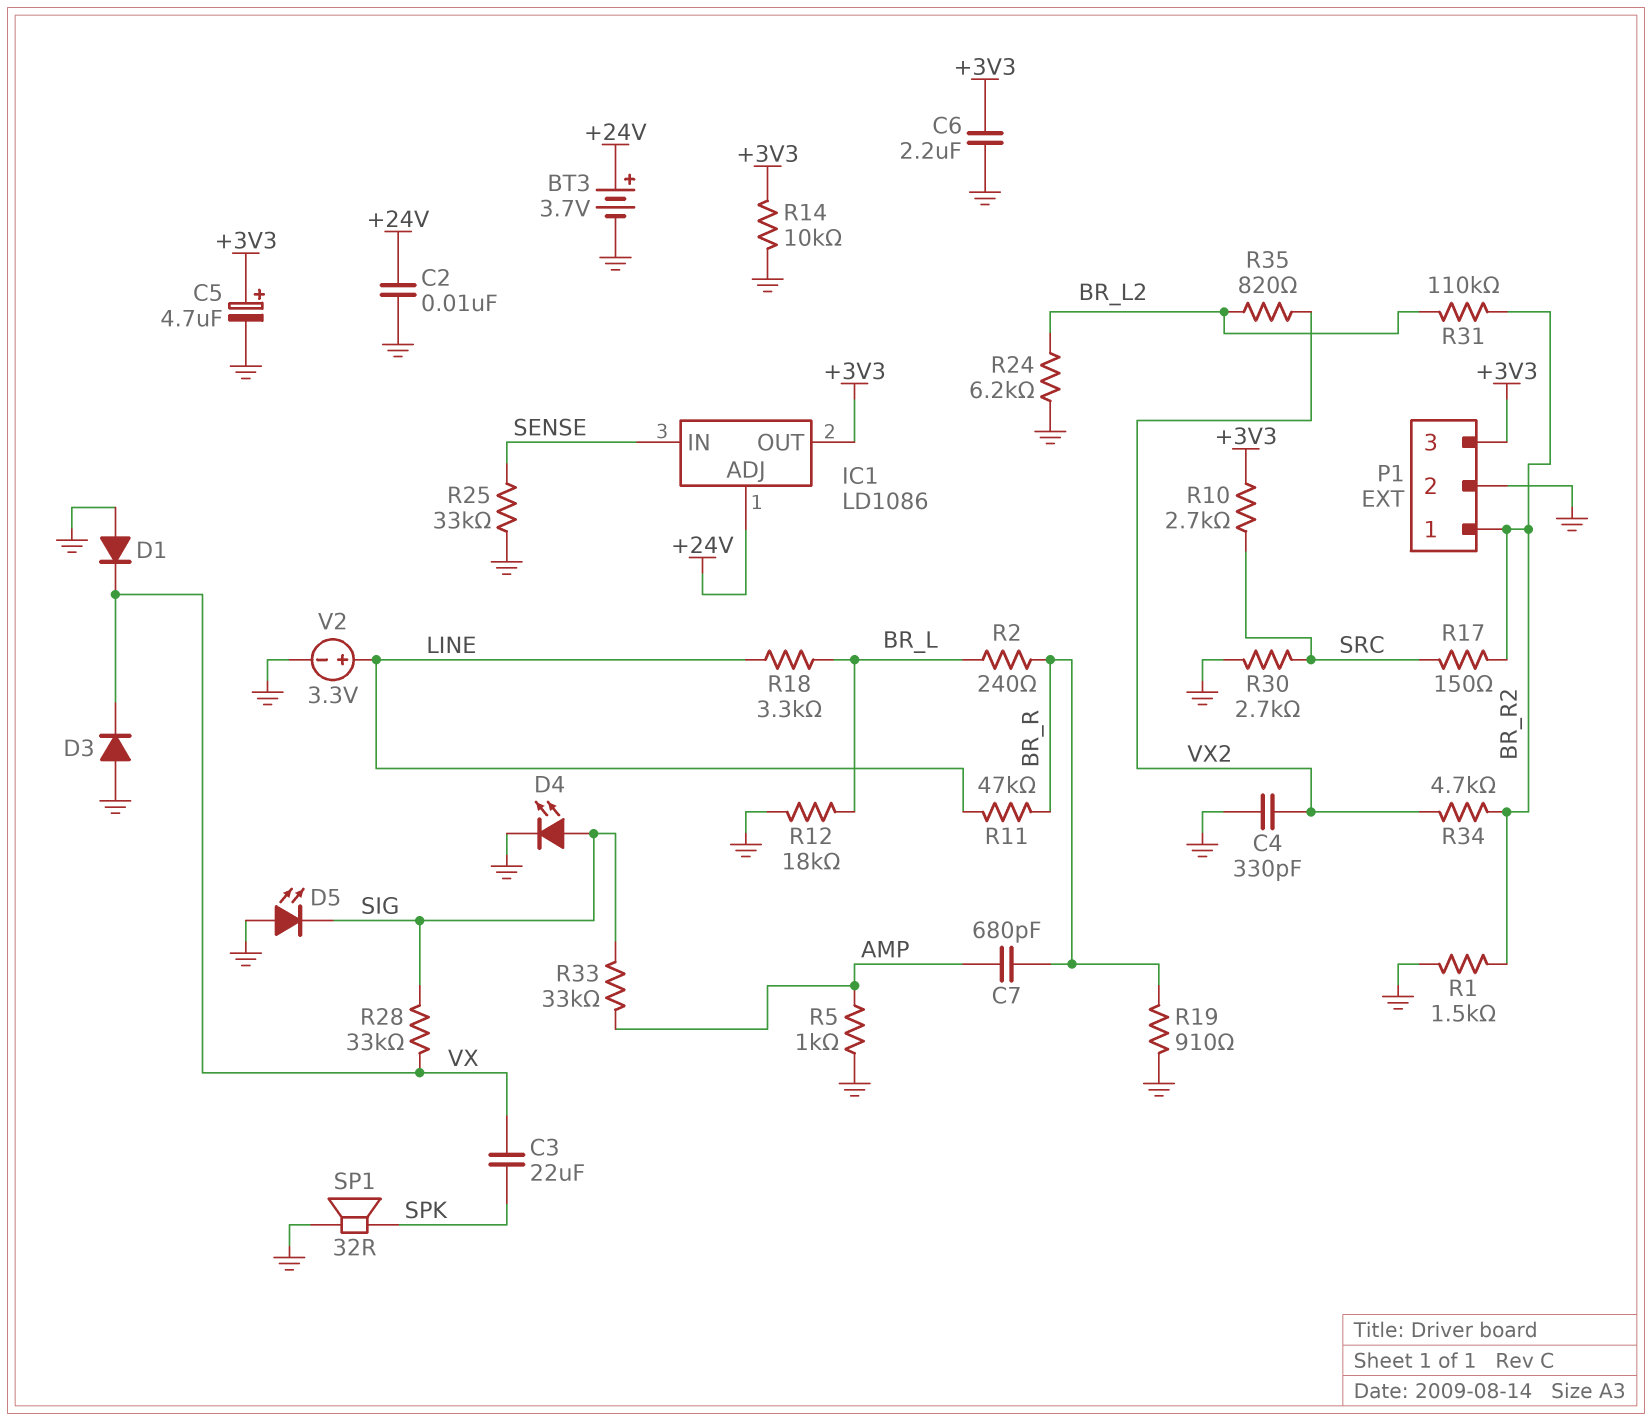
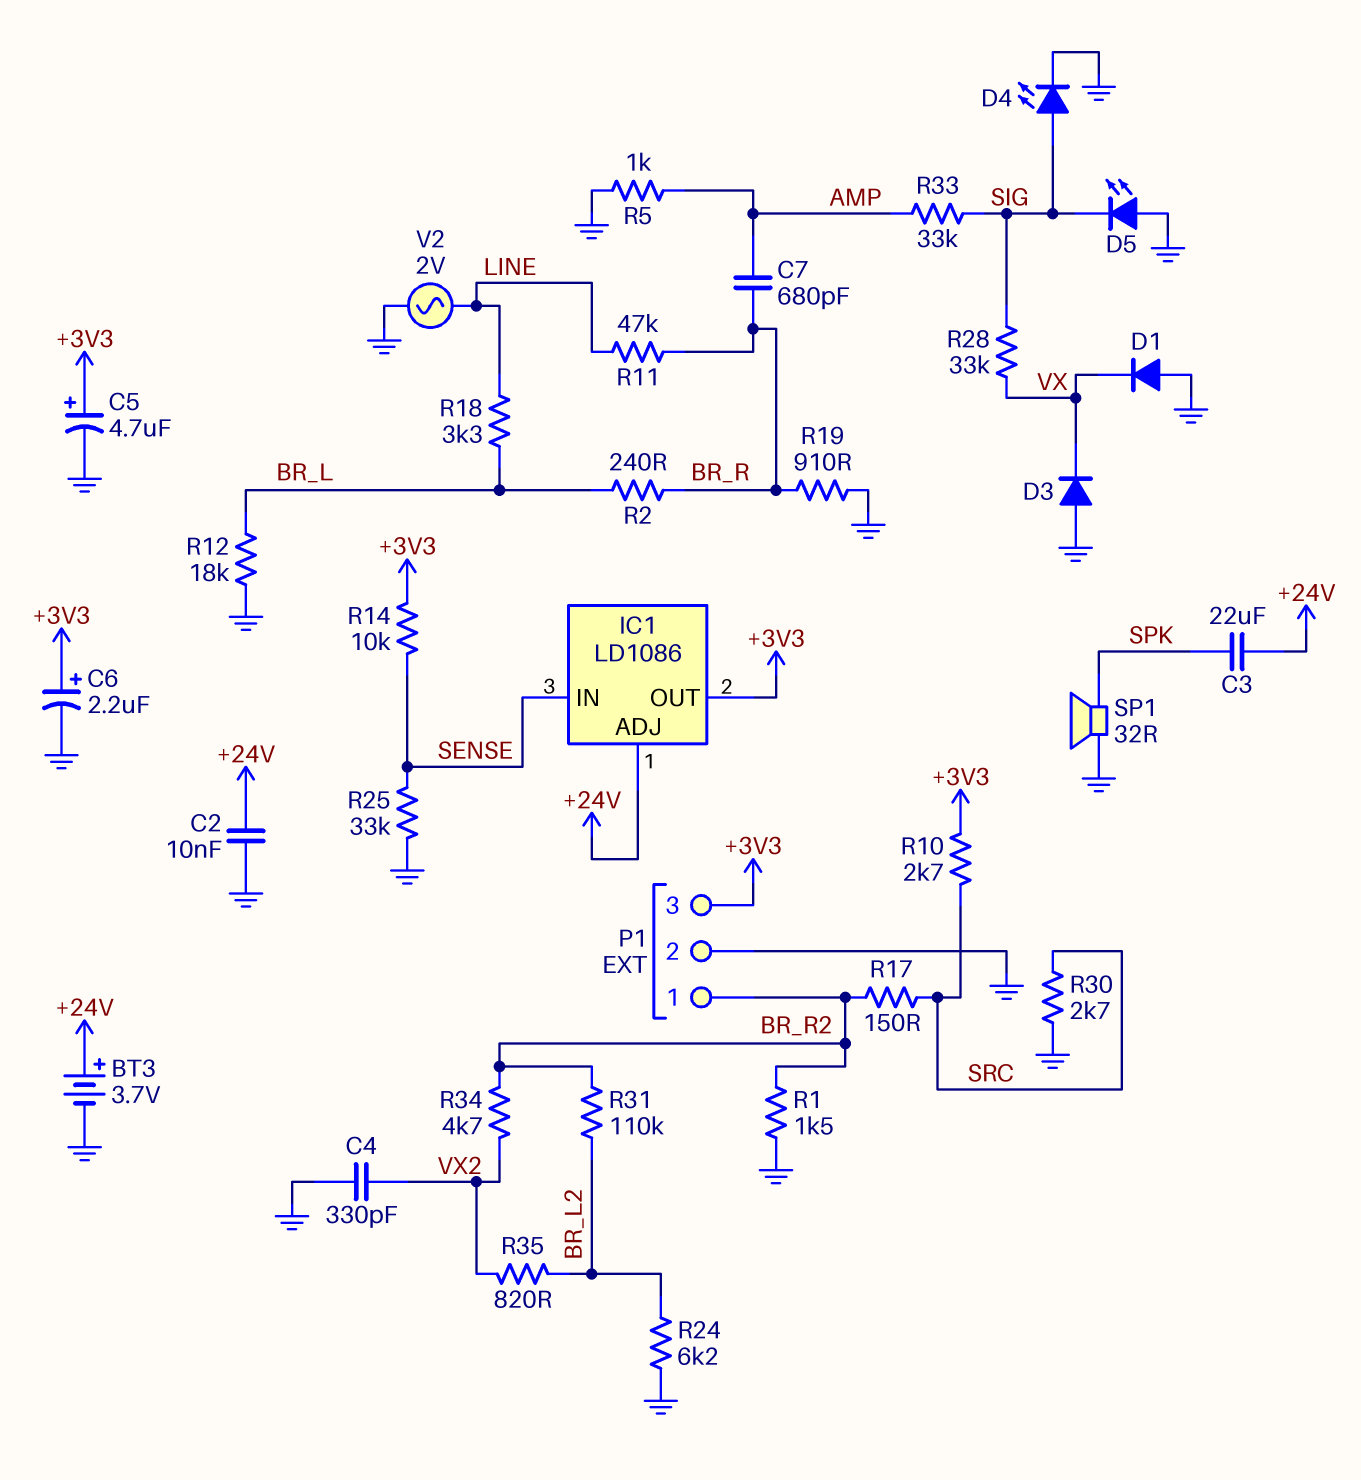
C3: 22uF (SPK, VX) -> 22uF (+24V, SPK)
C6: 2.2uF (+3V3, GND) -> 2.2uF (plus +3V3, minus GND)
R14: 10k (+3V3, GND) -> 10k (+3V3, SENSE)
V2: 3.3V (plus LINE, minus GND) -> AC 2V (GND, LINE)

